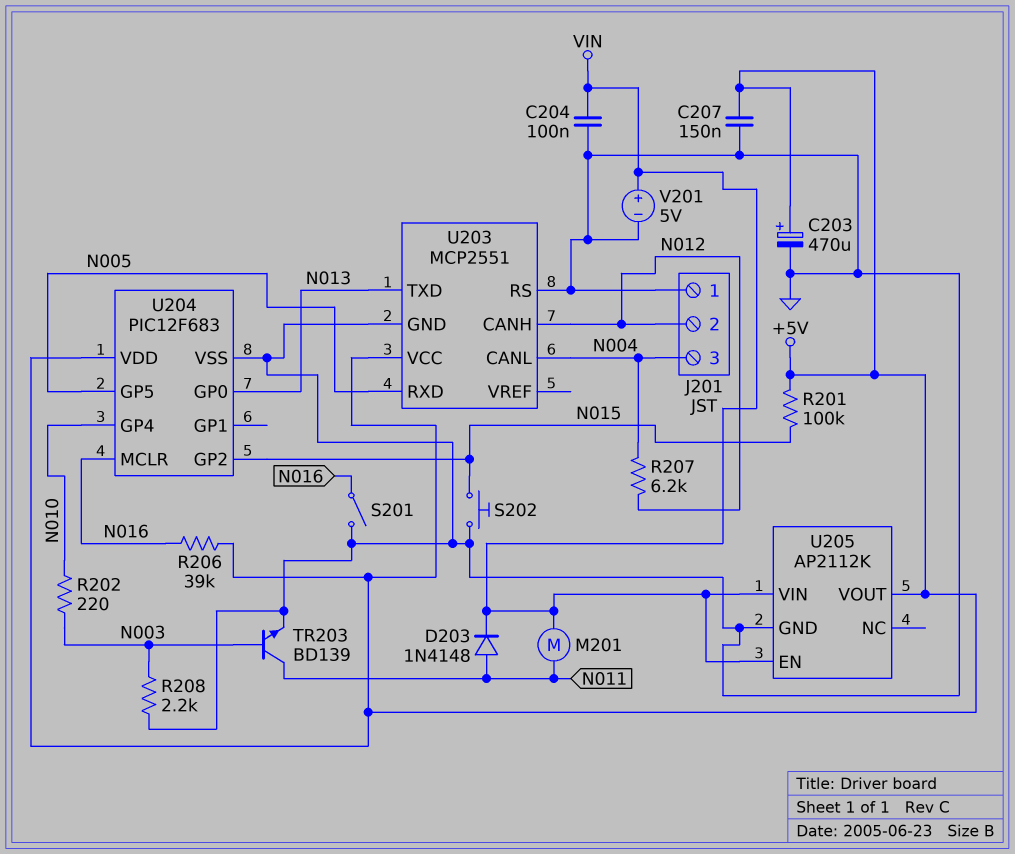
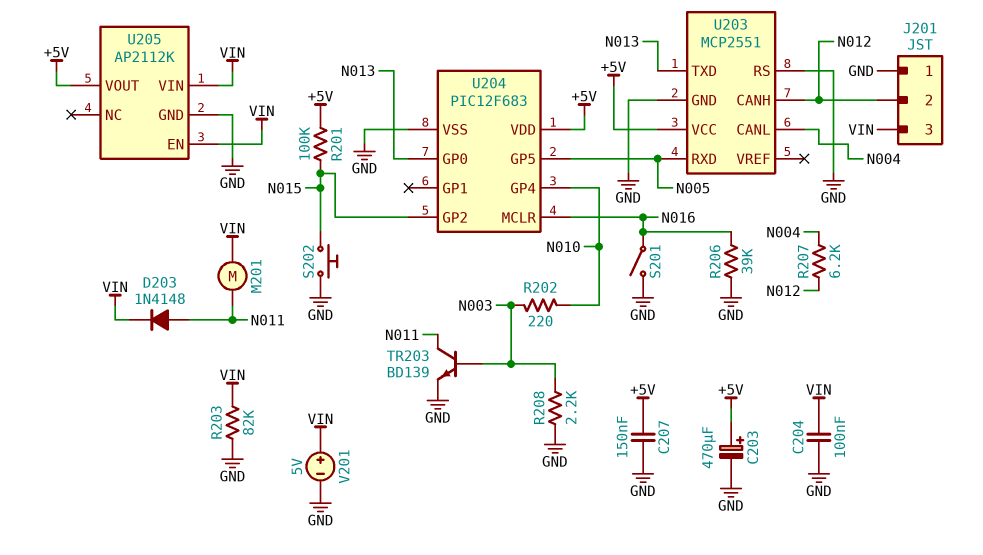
J201 pin 3: N004 -> VIN
R203: none -> 82k (GND, VIN)
R206: 39k (+5V, N016) -> 39k (GND, N016)

